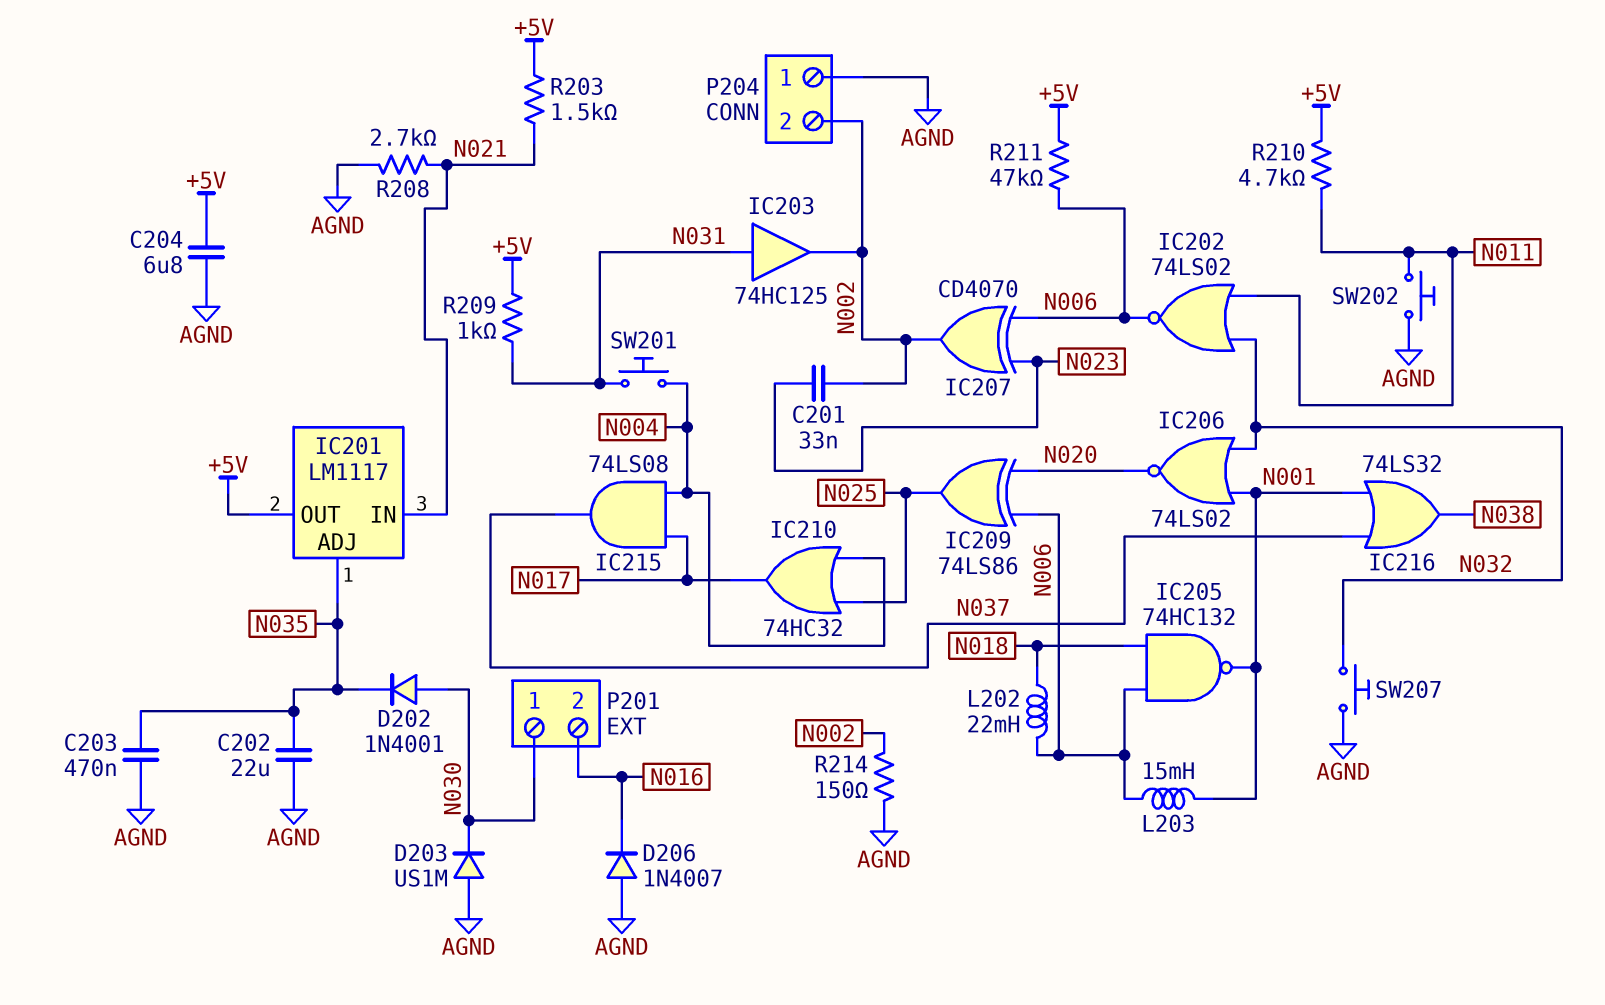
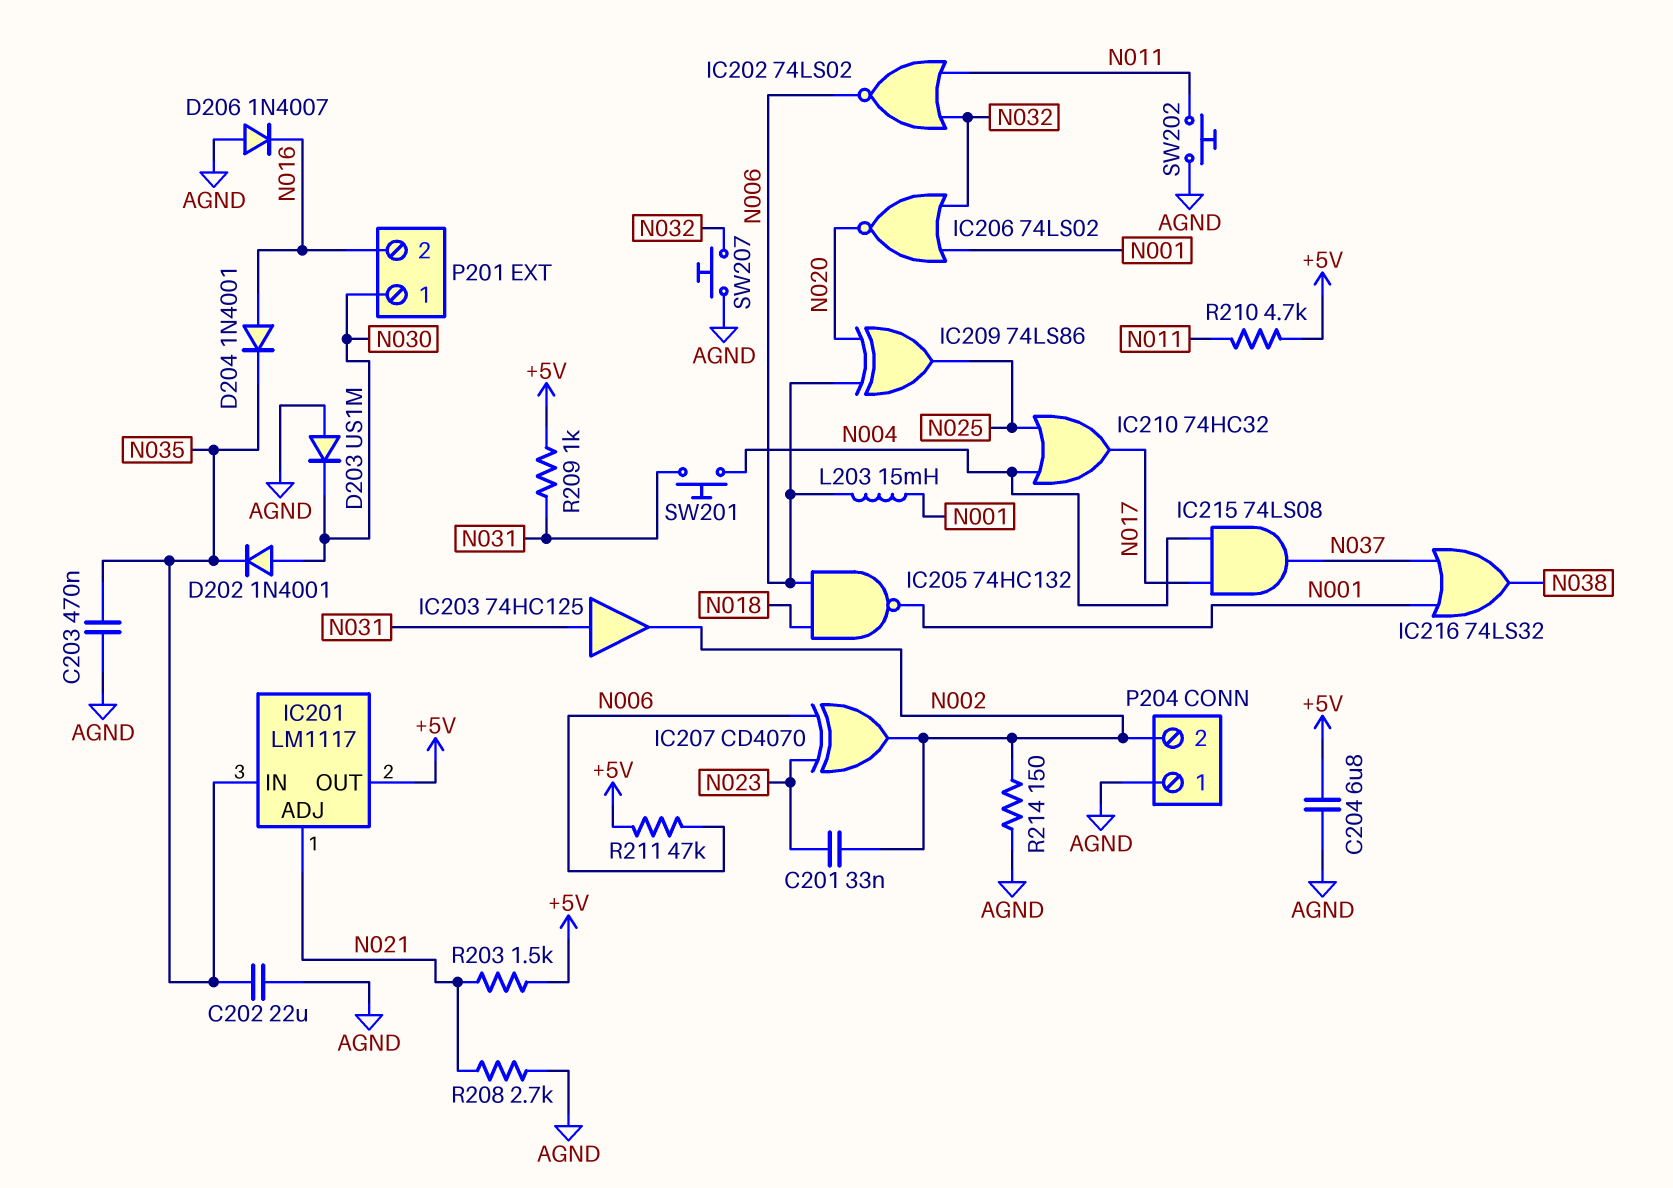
D204: none -> diode 1N4001 (A N016, K N035)
IC201 pin ADJ: N035 -> N021
IC201 pin IN: N021 -> N035
L202: 22mH (N006, N018) -> none

